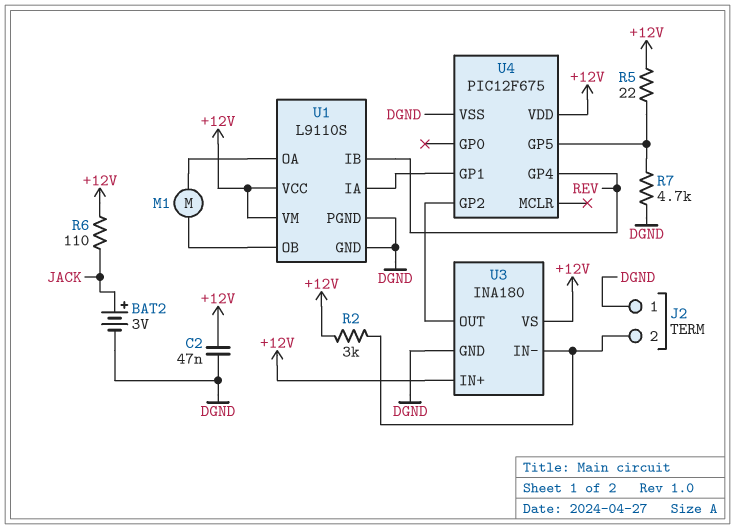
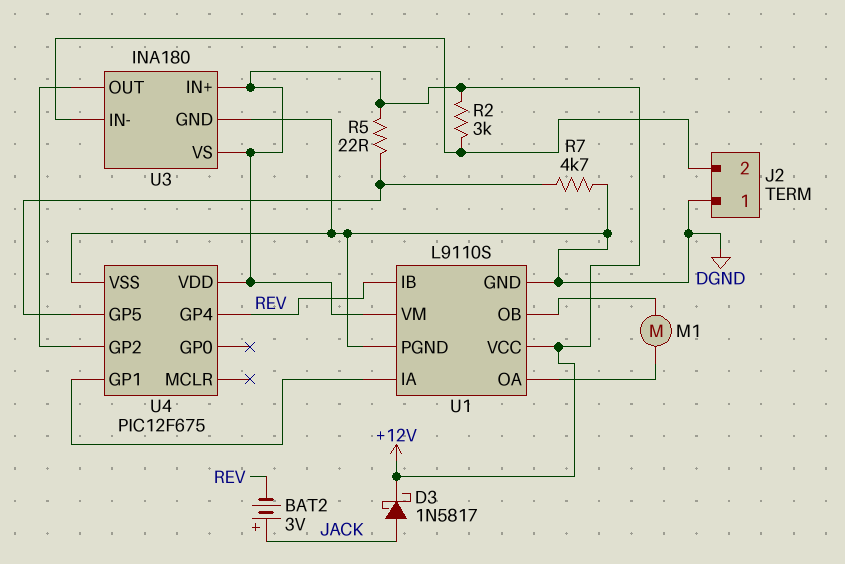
BAT2: 3V (plus JACK, minus DGND) -> 3V (plus JACK, minus REV)
C2: 47nF (+12V, DGND) -> none
D3: none -> schottky 1N5817 (A JACK, K +12V)
R6: 110 (+12V, JACK) -> none

